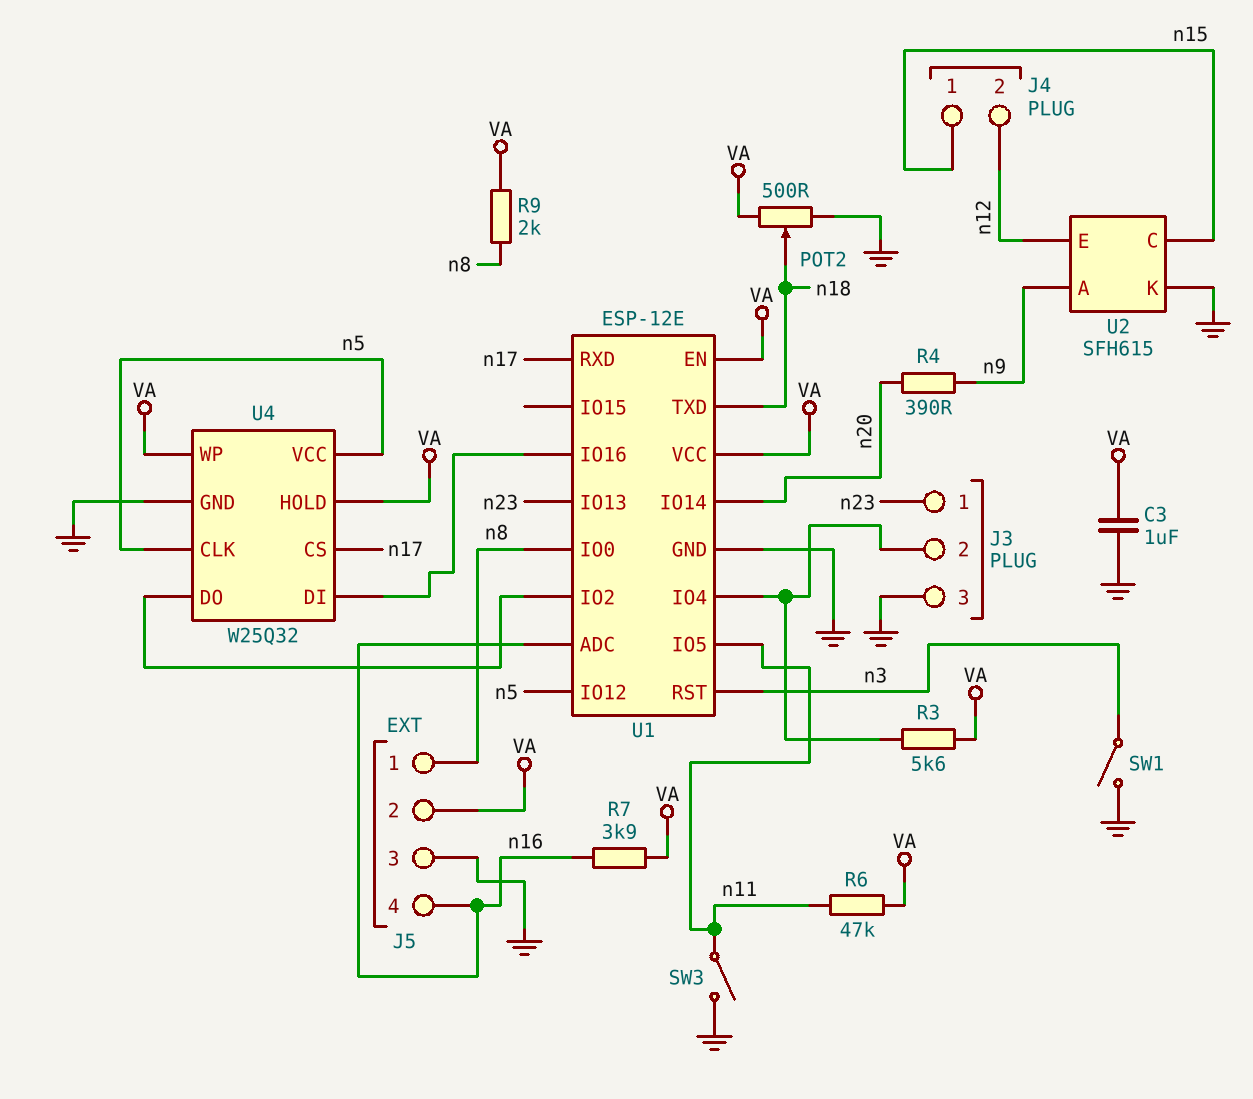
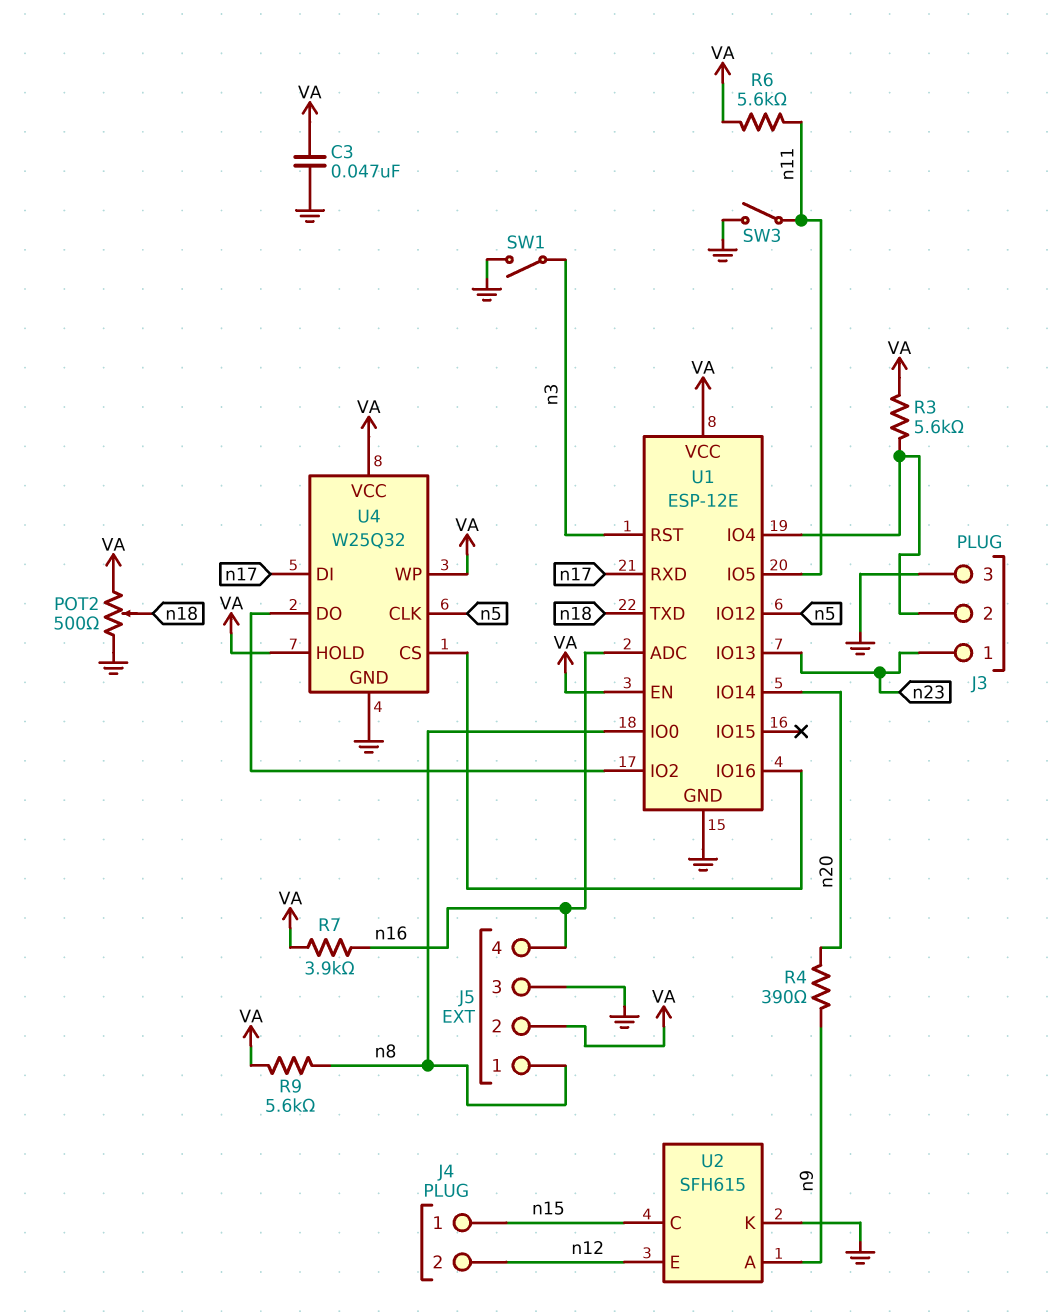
C3: 1uF (GND, VA) -> 47nF (GND, VA)
R6: 47k (VA, n11) -> 5.6k (VA, n11)
R9: 2k (VA, n8) -> 5.6k (VA, n8)
U4 pin CS: n17 -> U1/IO16
U4 pin DI: U1/IO16 -> n17
U4 pin VCC: n5 -> VA

